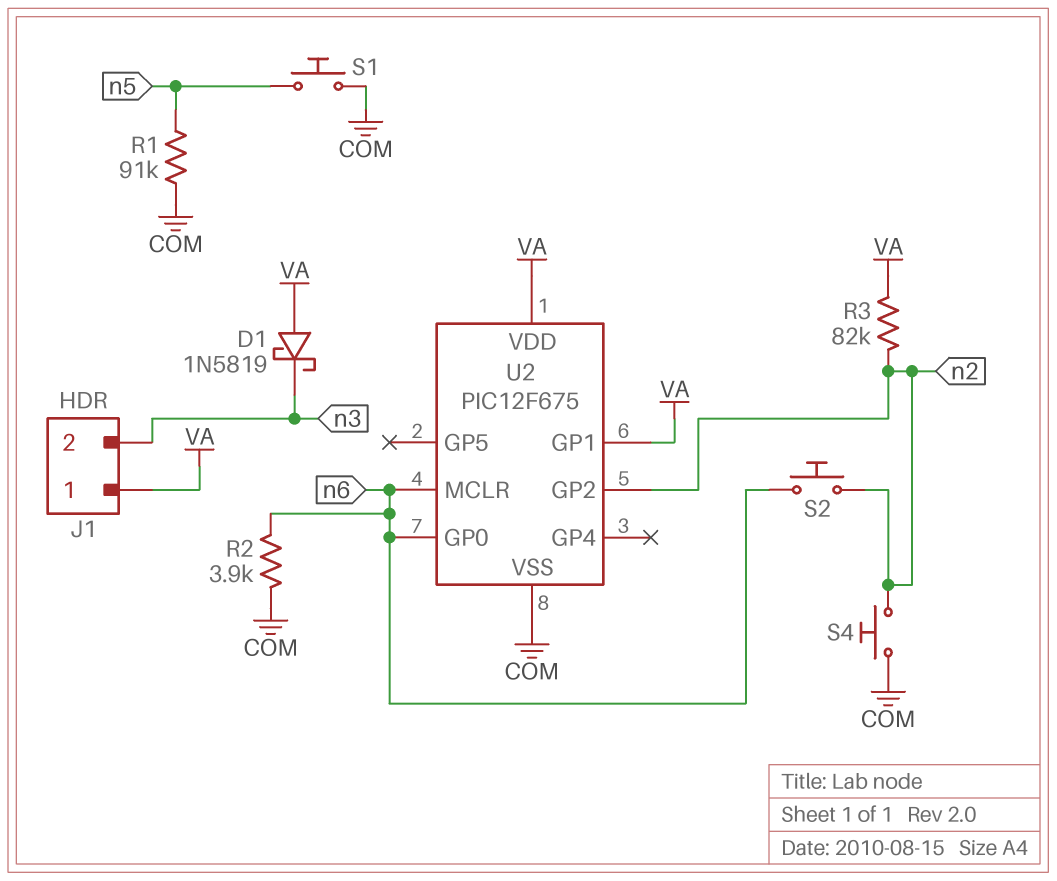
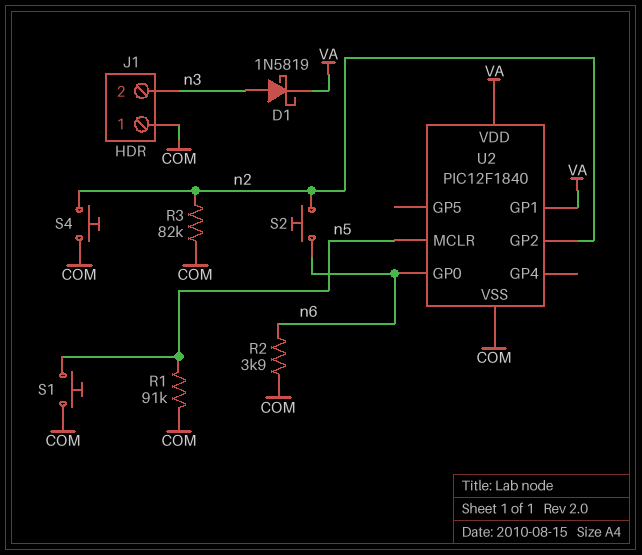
D1: schottky 1N5819 (A VA, K n3) -> schottky 1N5819 (A n3, K VA)
J1 pin 1: VA -> COM
R3: 82k (VA, n2) -> 82k (COM, n2)
U2: PIC12F675 -> PIC12F1840
U2 pin MCLR: n6 -> n5

